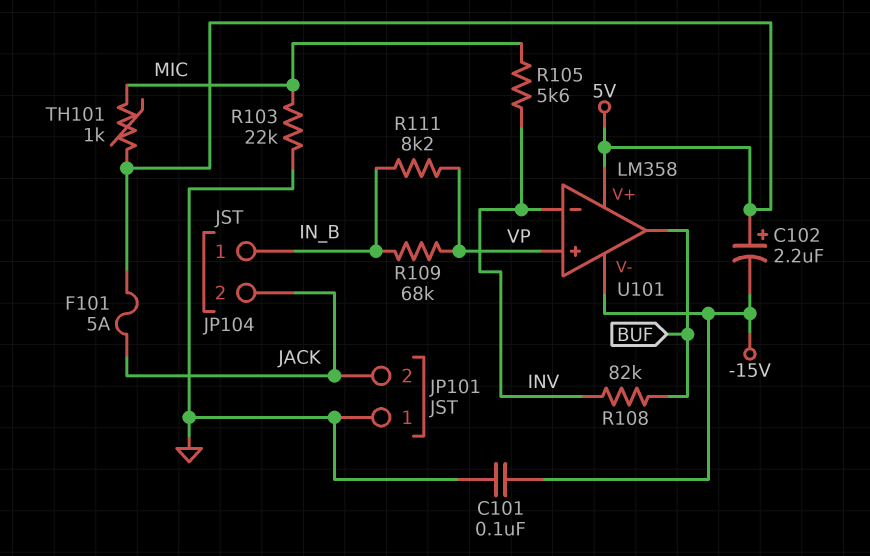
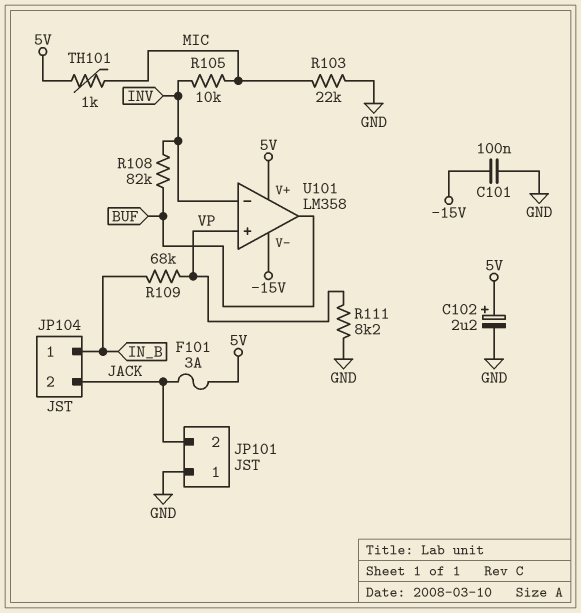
C102: 2.2uF (plus 5V, minus -15V) -> 2.2uF (plus 5V, minus GND)
F101: 5A (5V, JACK) -> 3A (5V, JACK)
R105: 5.6k (INV, MIC) -> 10k (INV, MIC)
R111: 8.2k (IN_B, VP) -> 8.2k (GND, VP)

